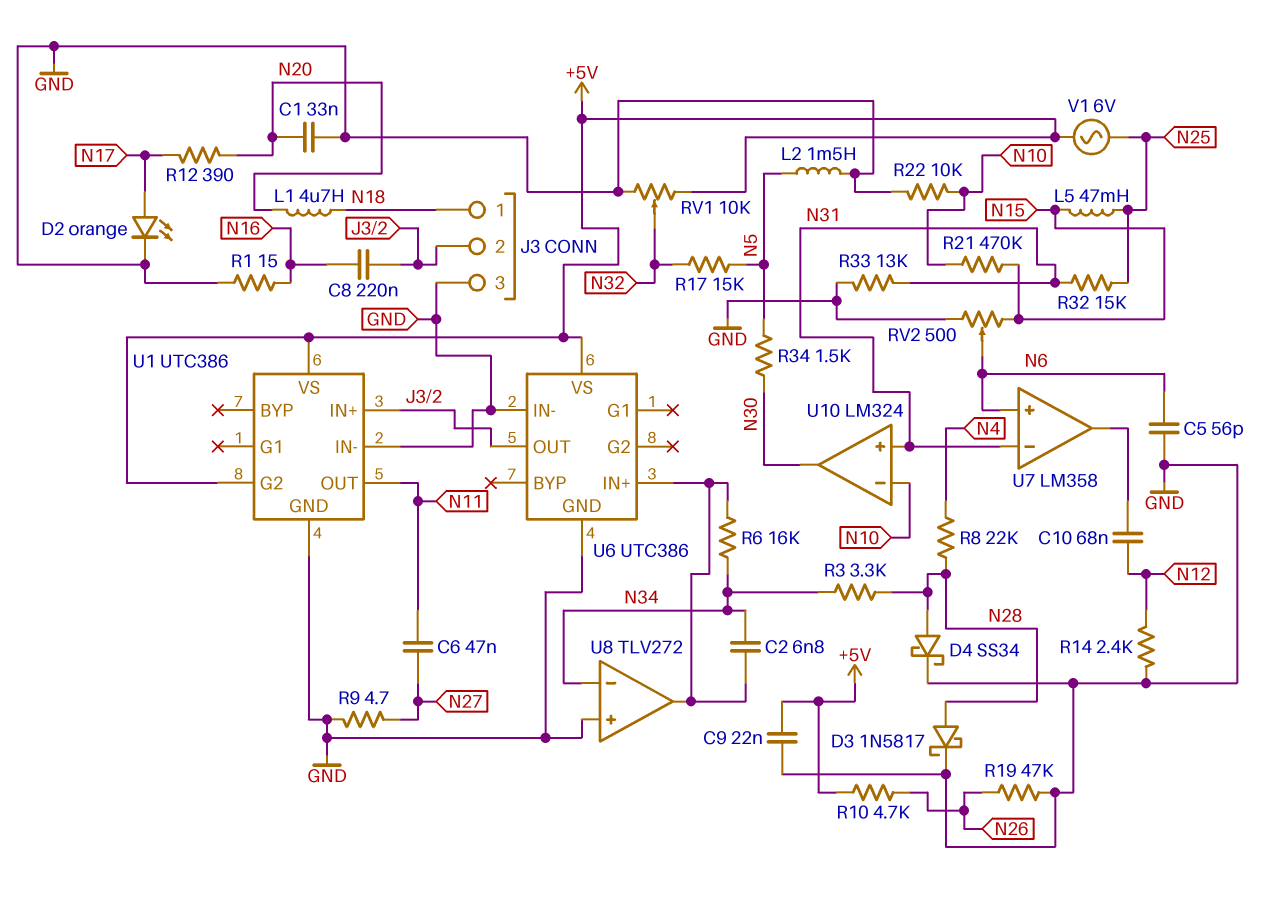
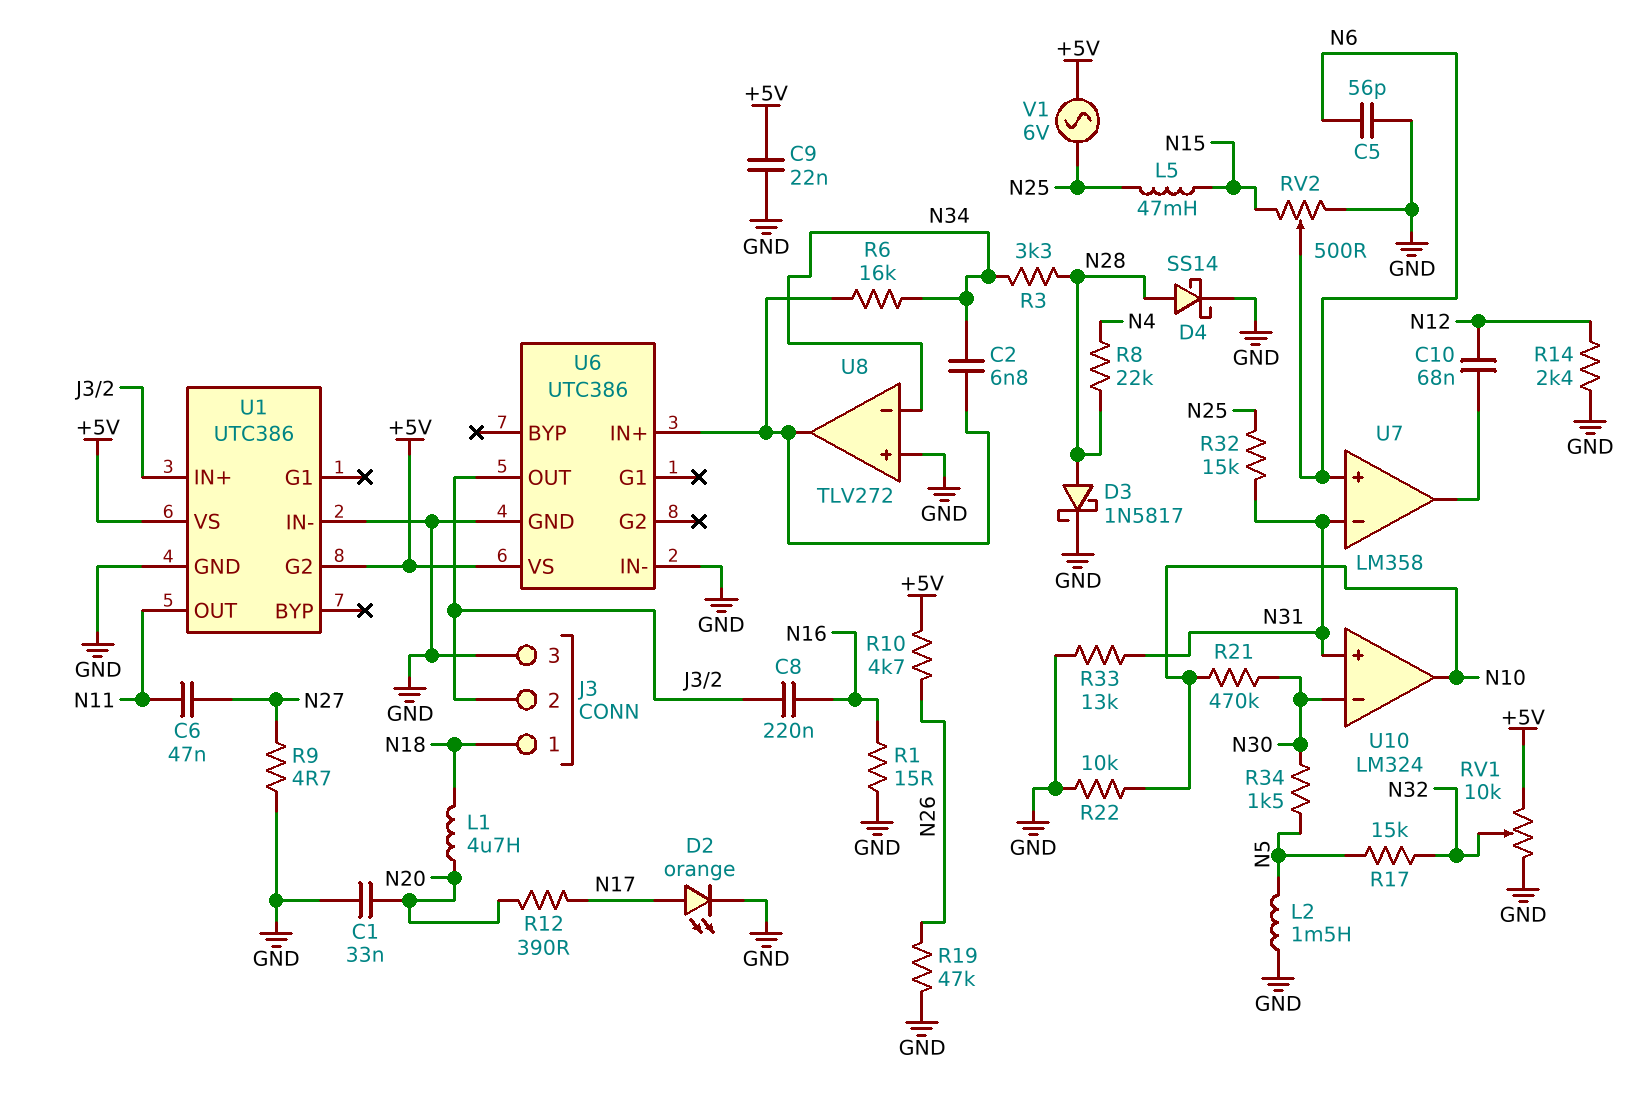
D4: schottky SS34 (A N28, K GND) -> schottky SS14 (A N28, K GND)
R21: 470k (N10, N15) -> 470k (N10, N30)
U10 pin in-: N10 -> N30
U10 pin out: N30 -> N10

